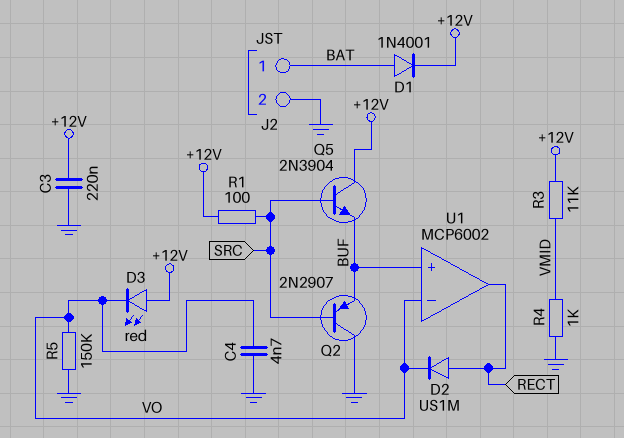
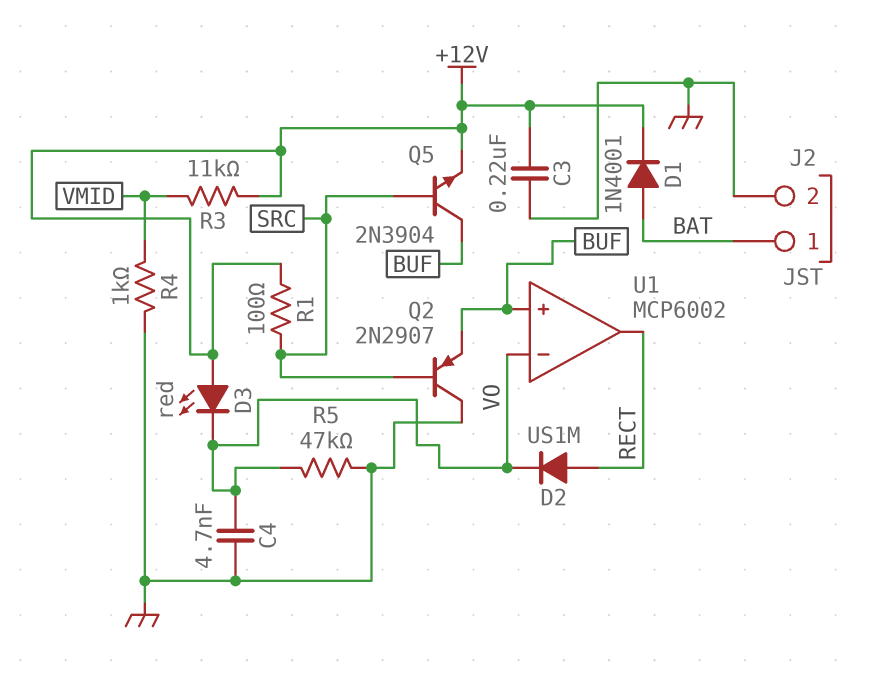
Q5: NPN 2N3904 (B SRC, C +12V, E BUF) -> NPN 2N3904 (B SRC, C BUF, E +12V)
R5: 150k (GND, VO) -> 47k (GND, VO)

